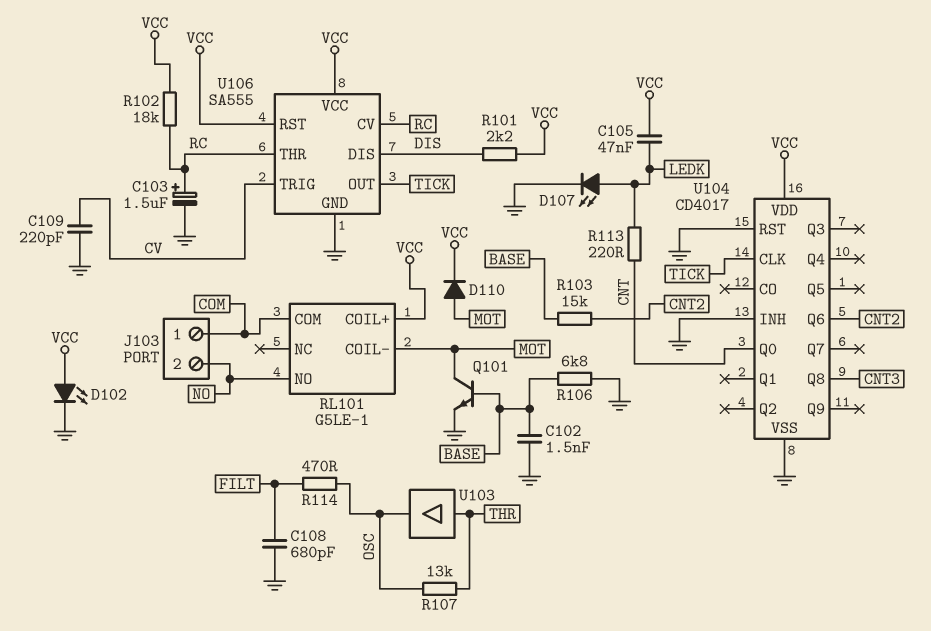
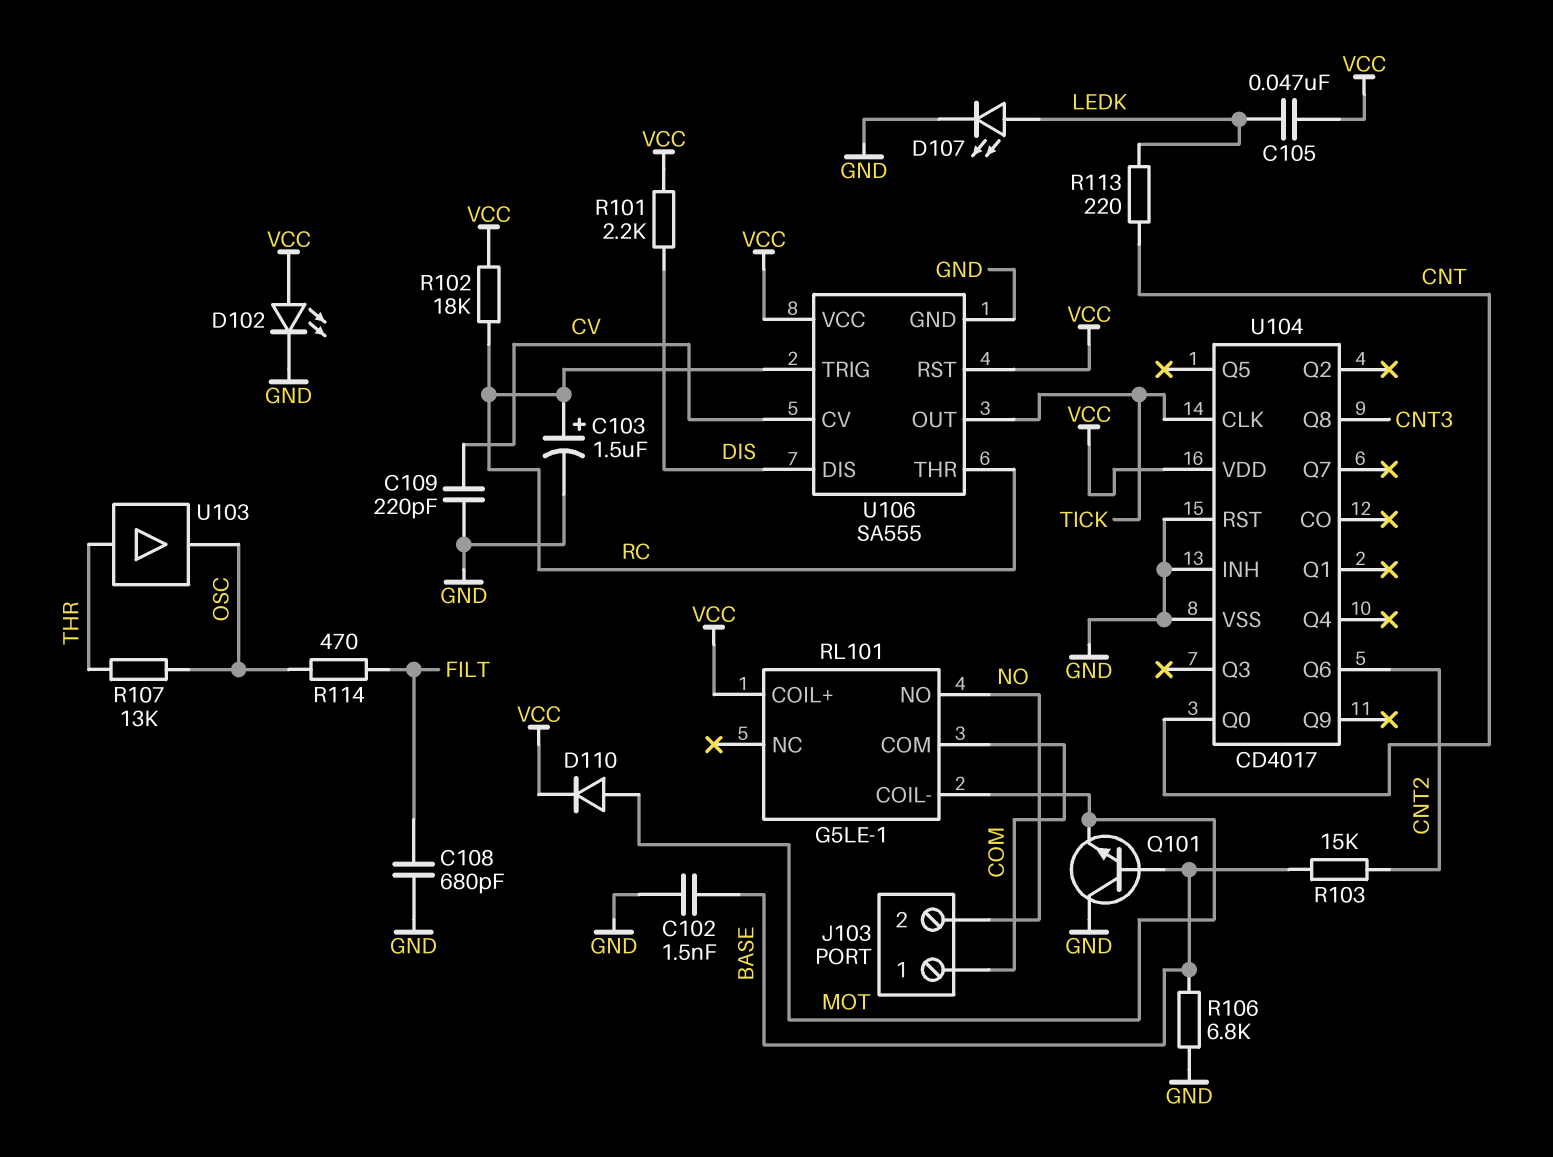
Q101: NPN (B BASE, C MOT, E GND) -> NPN (B BASE, C GND, E MOT)
U106 pin CV: RC -> CV
U106 pin TRIG: CV -> RC

